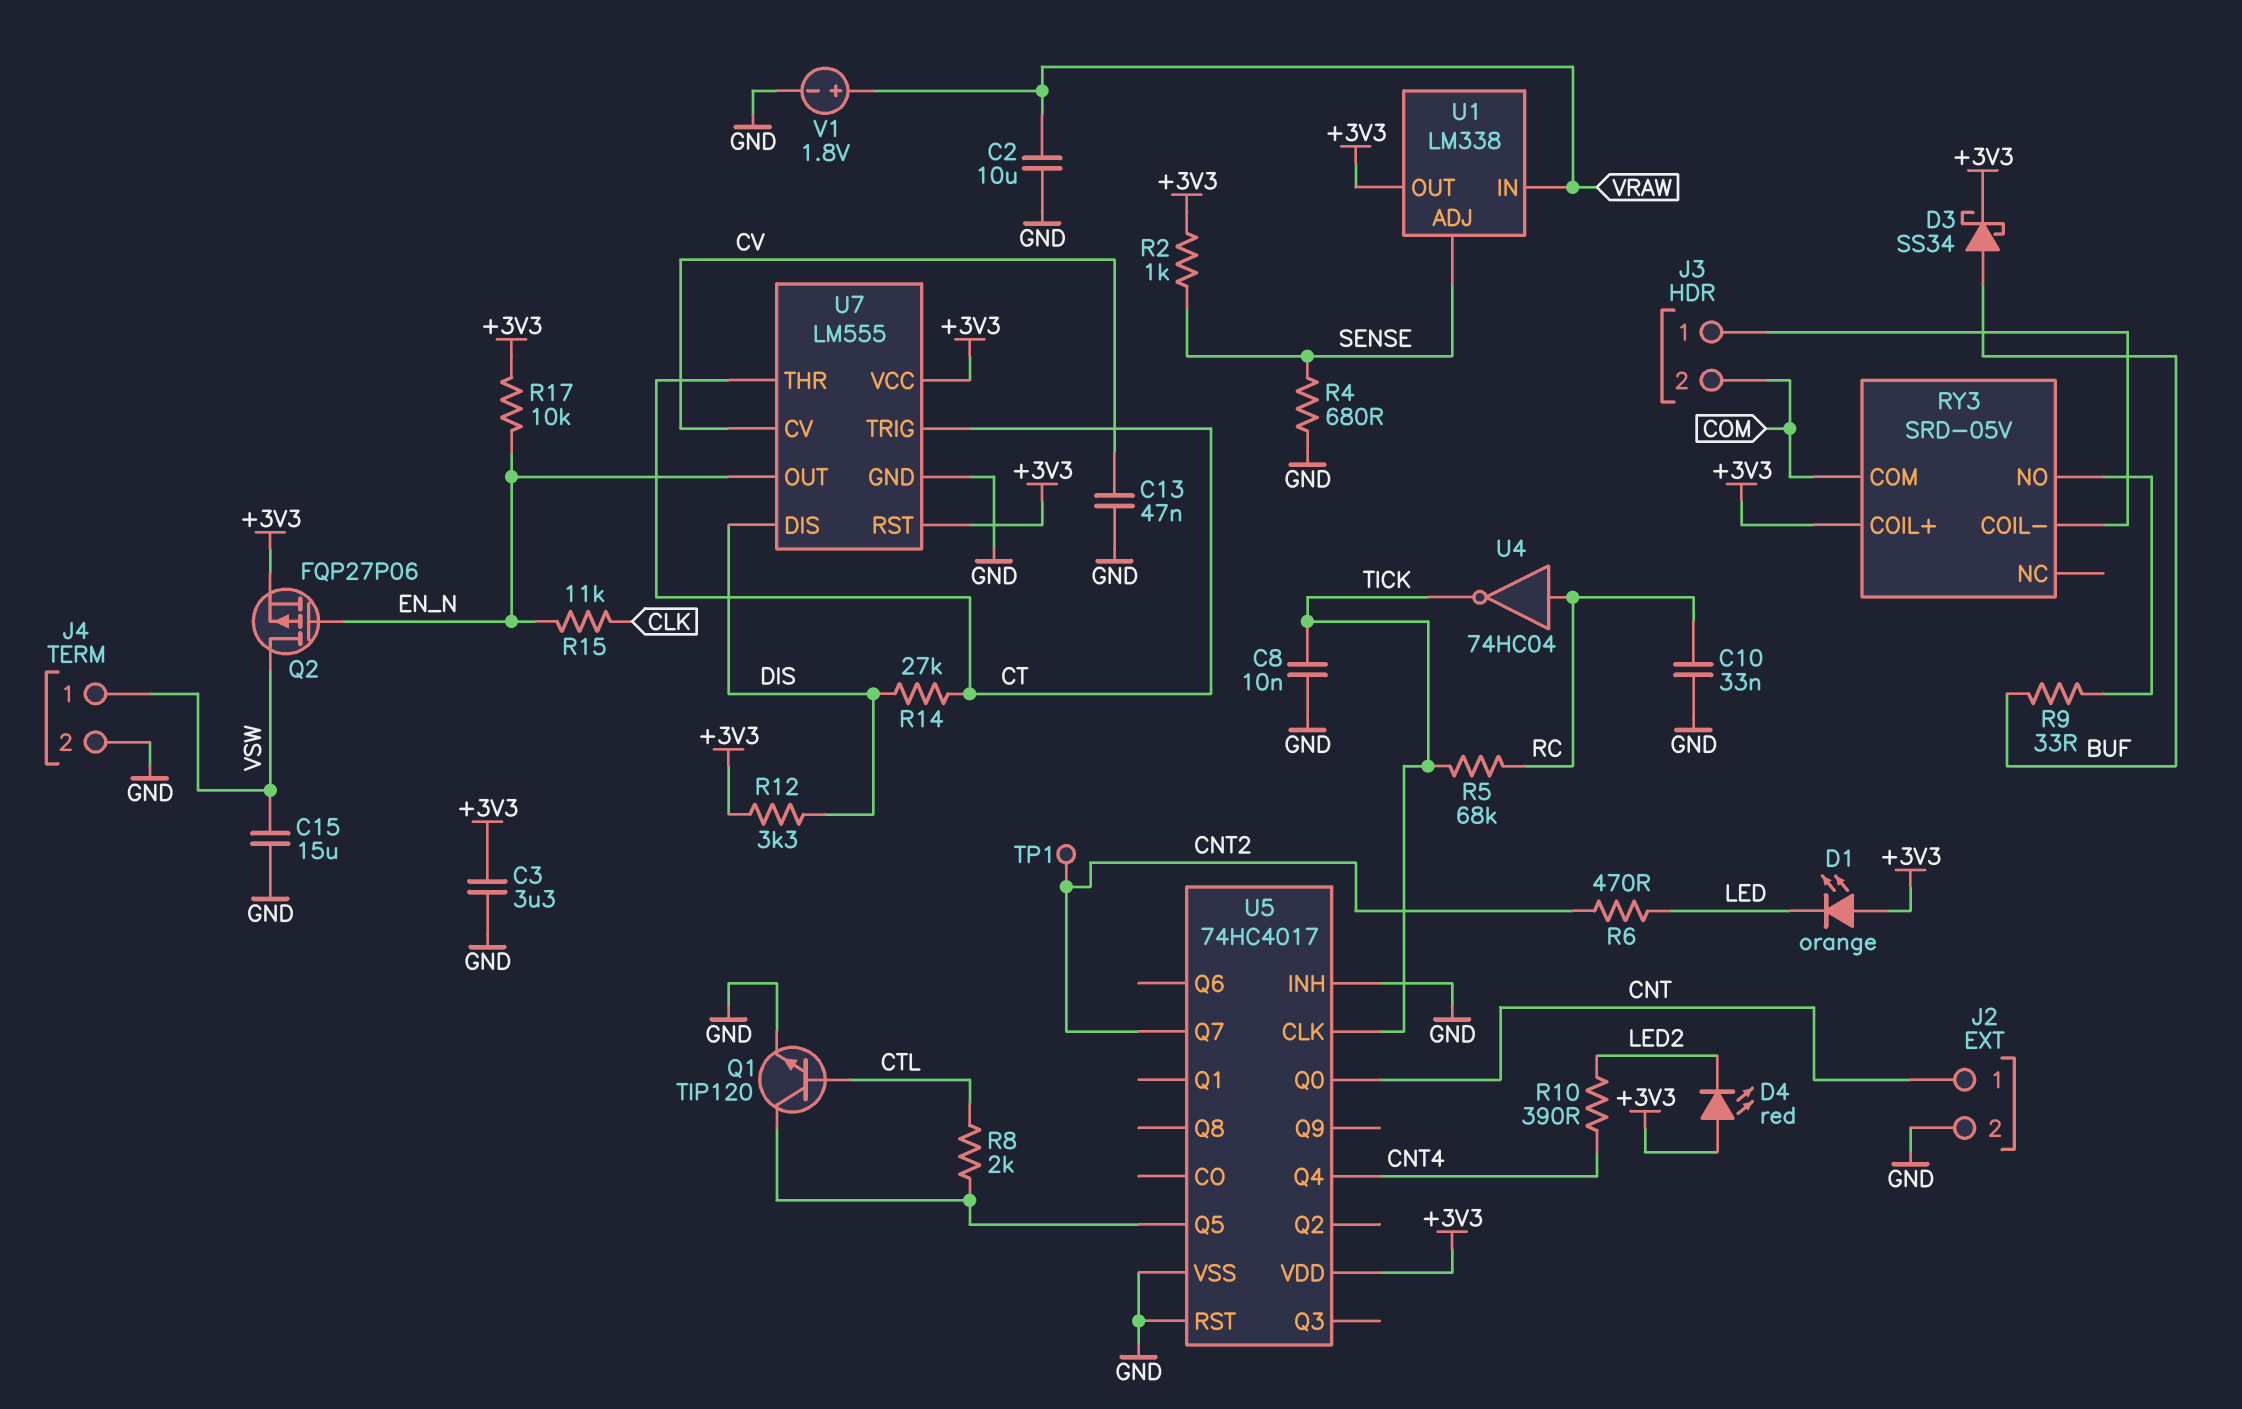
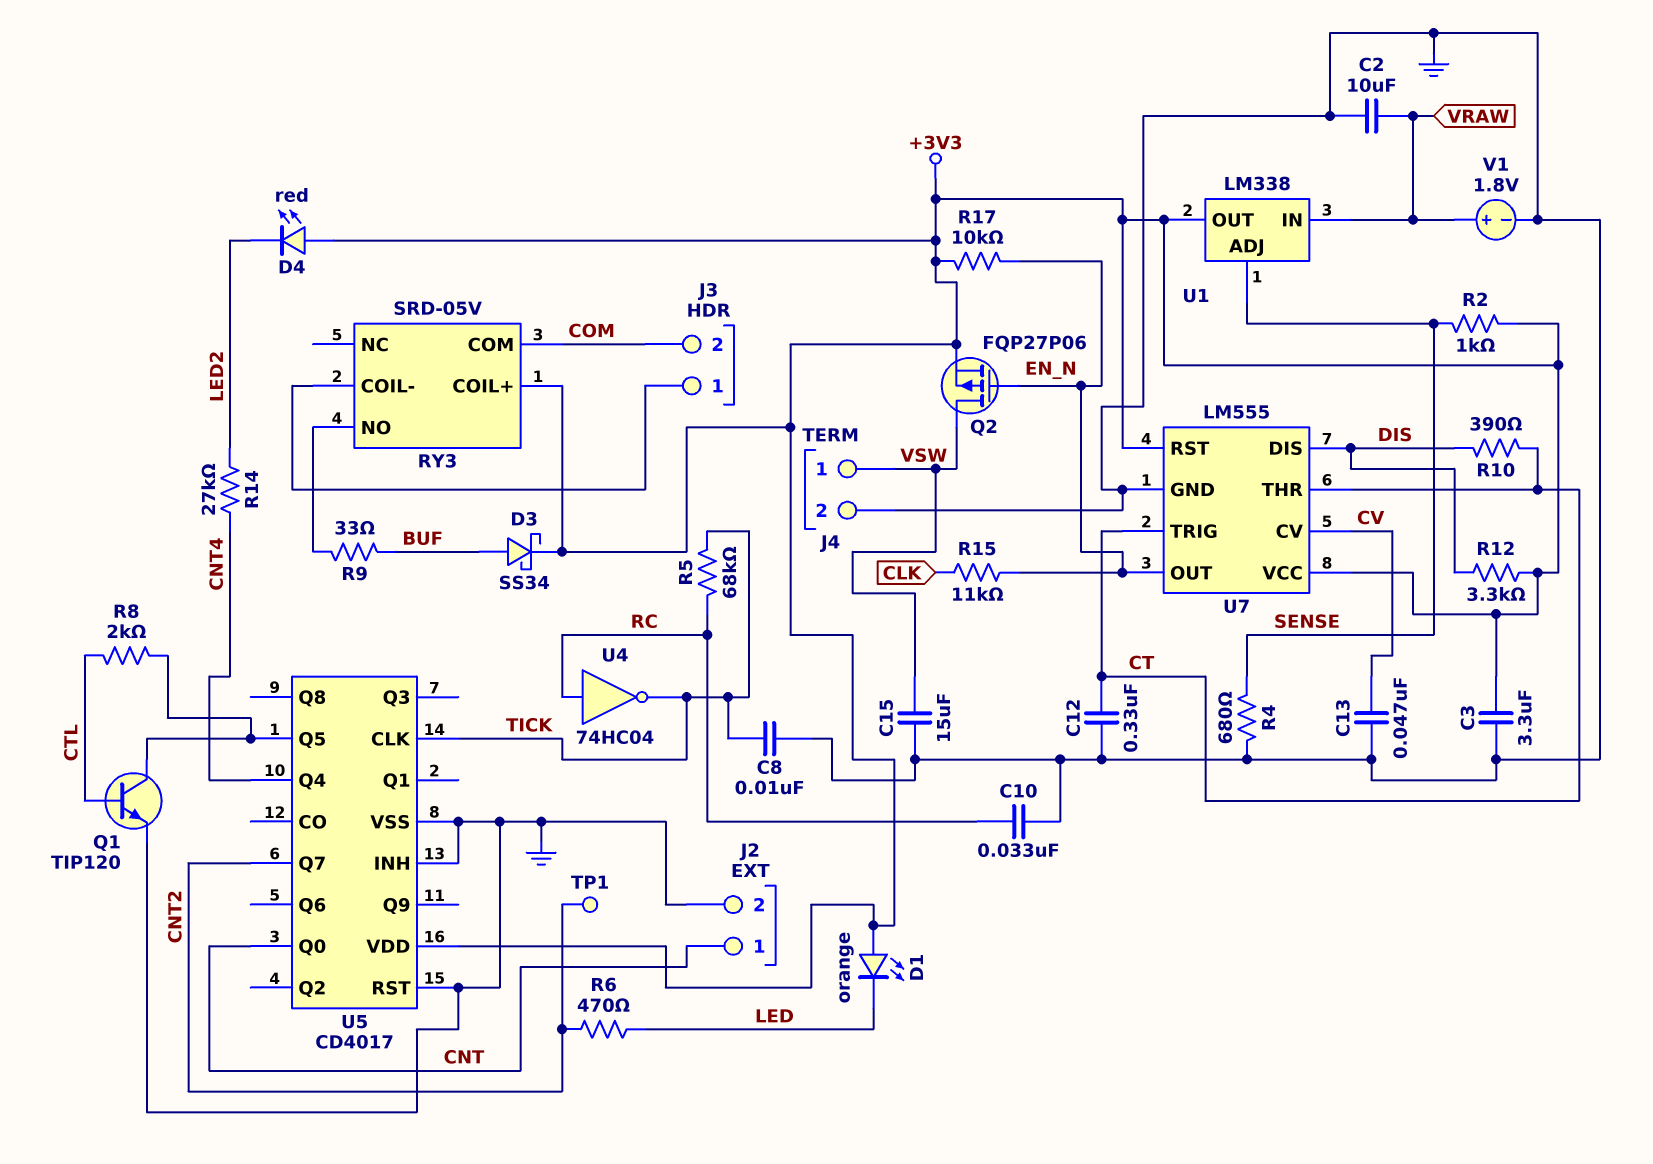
C12: none -> 330nF (CT, GND)
R10: 390 (CNT4, LED2) -> 390 (CT, DIS)
R14: 27k (CT, DIS) -> 27k (CNT4, LED2)
U5: 74HC4017 -> CD4017

